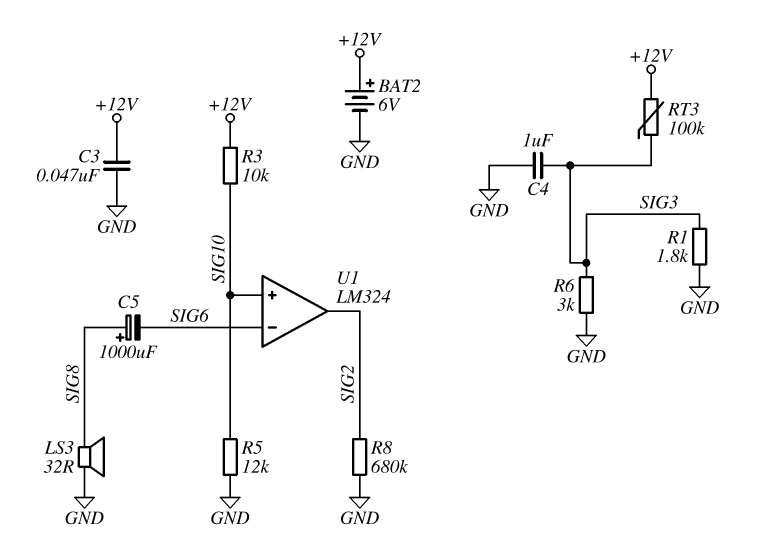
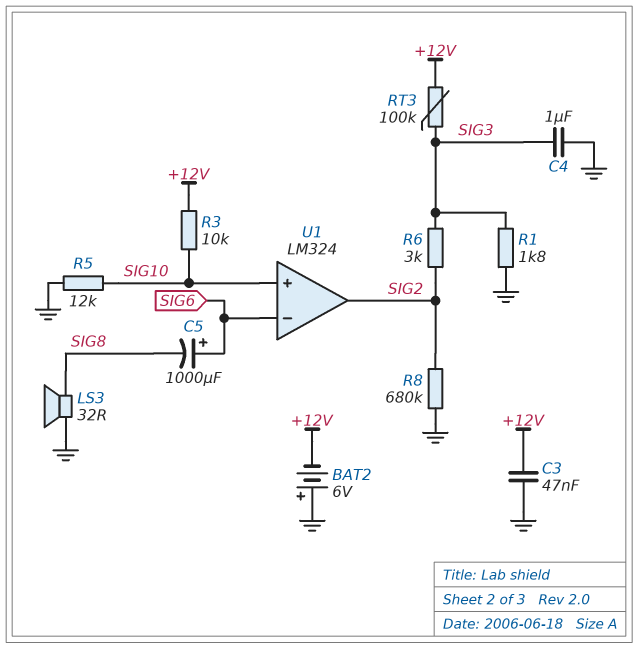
BAT2: 6V (plus +12V, minus GND) -> 6V (plus GND, minus +12V)
C5: 1000uF (plus SIG8, minus SIG6) -> 1000uF (plus SIG6, minus SIG8)
R6: 3k (GND, SIG3) -> 3k (SIG2, SIG3)

